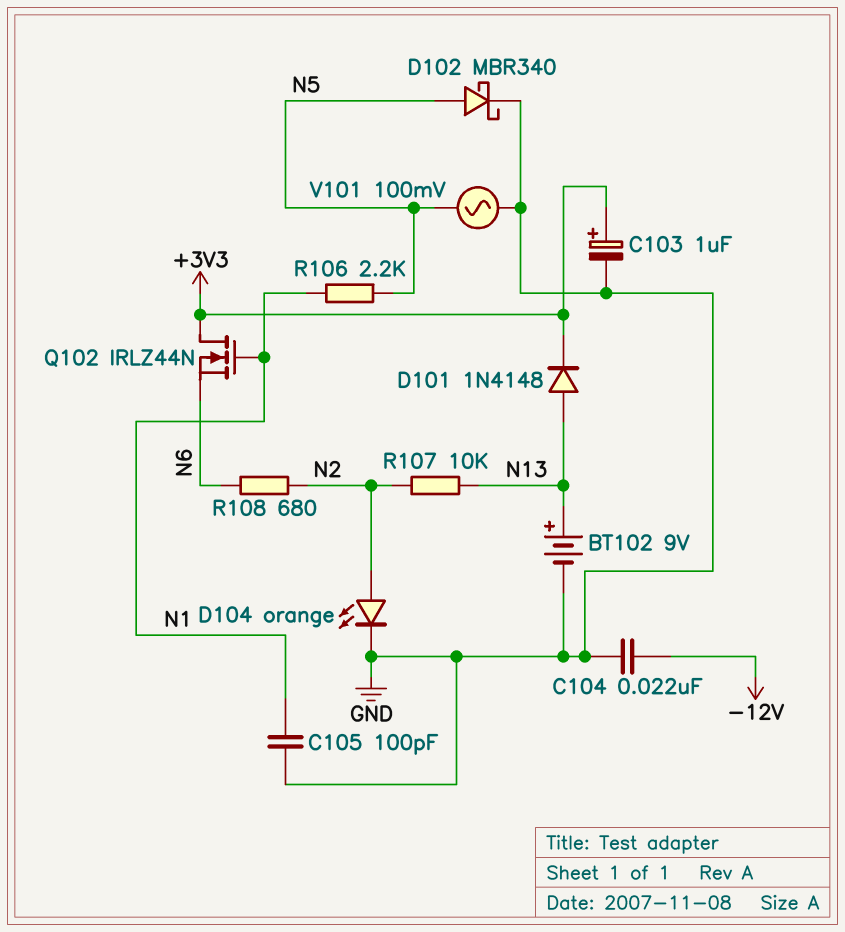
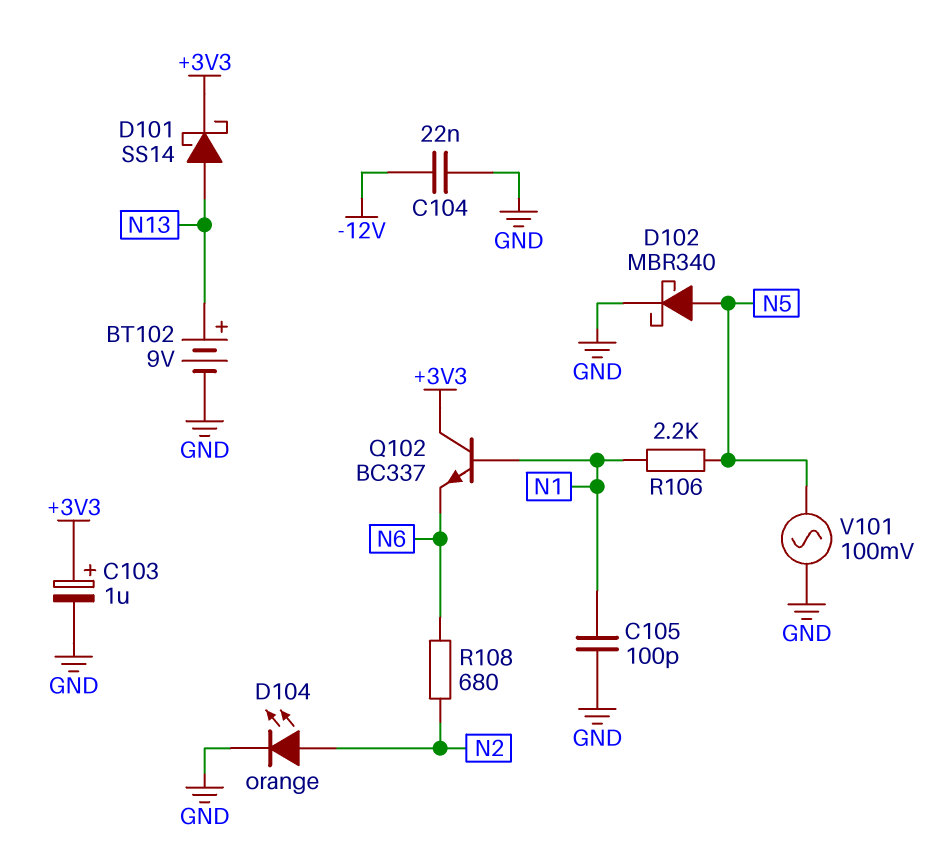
D101: diode 1N4148 (A N13, K +3V3) -> schottky SS14 (A N13, K +3V3)
Q102: NMOS IRLZ44N (G N1, D +3V3, S N6) -> NPN BC337 (B N1, C +3V3, E N6)
R107: 10k (N2, N13) -> none

